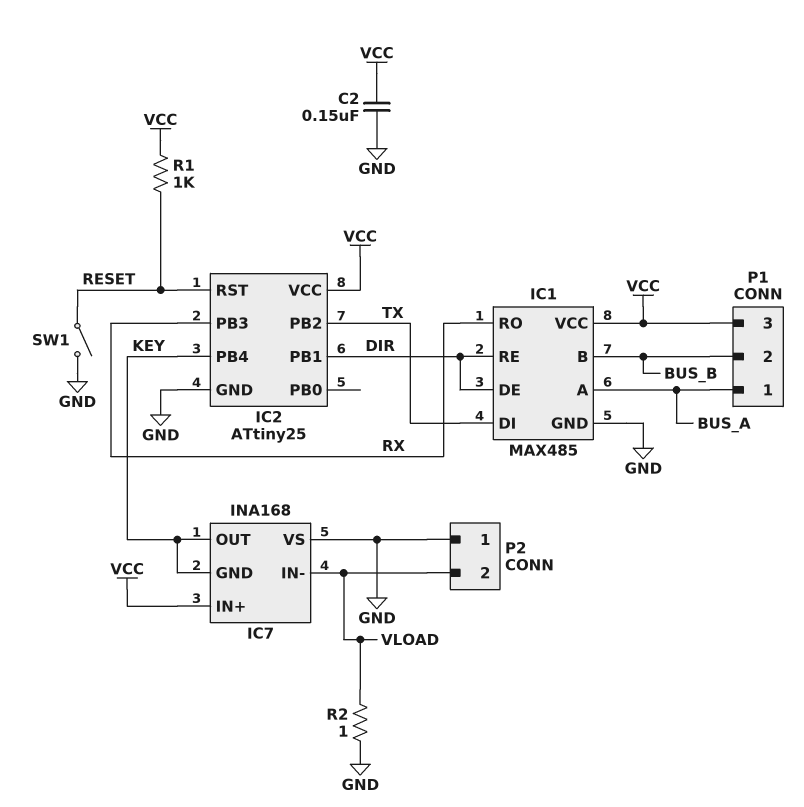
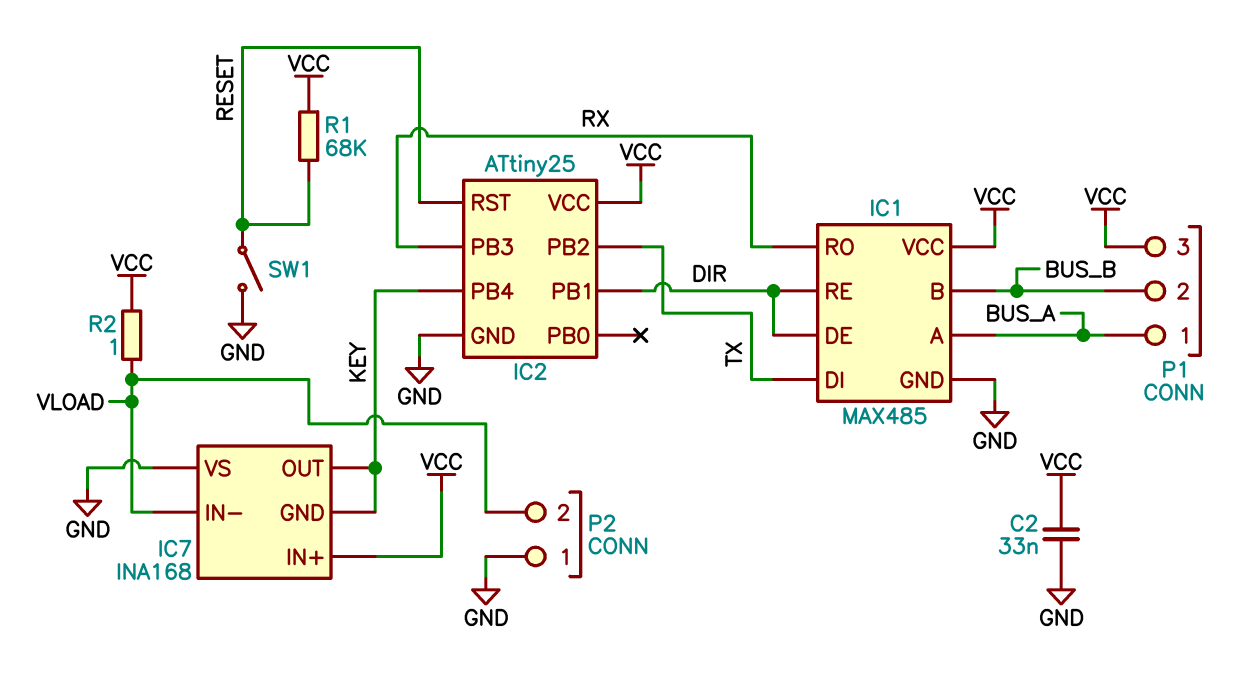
C2: 150nF (GND, VCC) -> 33nF (GND, VCC)
R1: 1k (RESET, VCC) -> 68k (RESET, VCC)
R2: 1 (GND, VLOAD) -> 1 (VCC, VLOAD)

